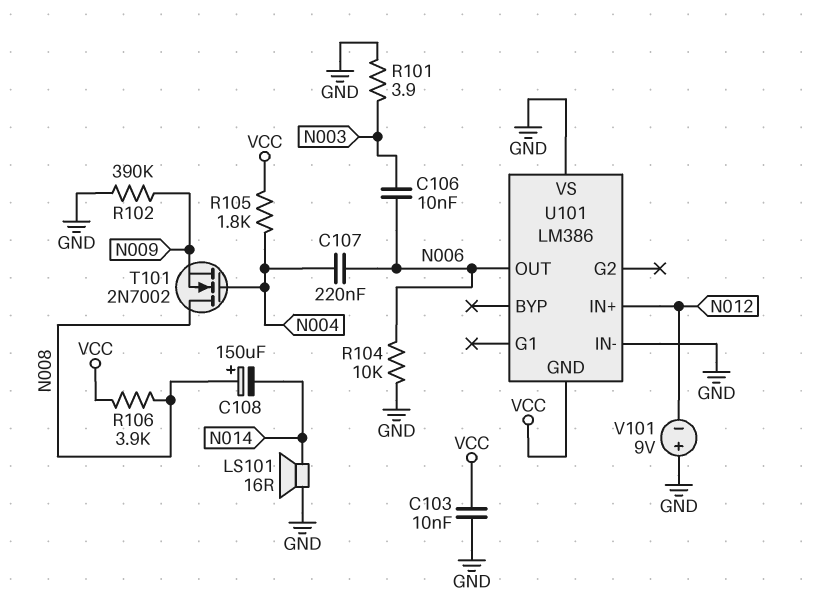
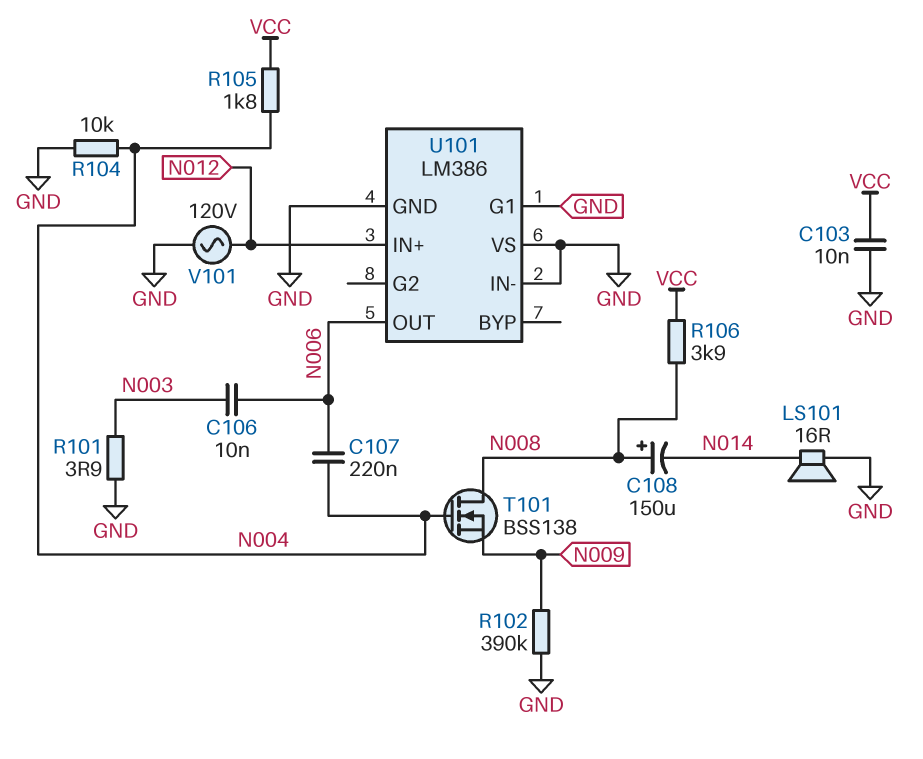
R104: 10k (GND, N006) -> 10k (GND, N004)
T101: NMOS 2N7002 (G N004, D N008, S N009) -> NMOS BSS138 (G N004, D N008, S N009)
U101 pin G1: none -> GND
U101 pin GND: VCC -> GND
V101: 9V (plus GND, minus N012) -> AC 120V (GND, N012)

